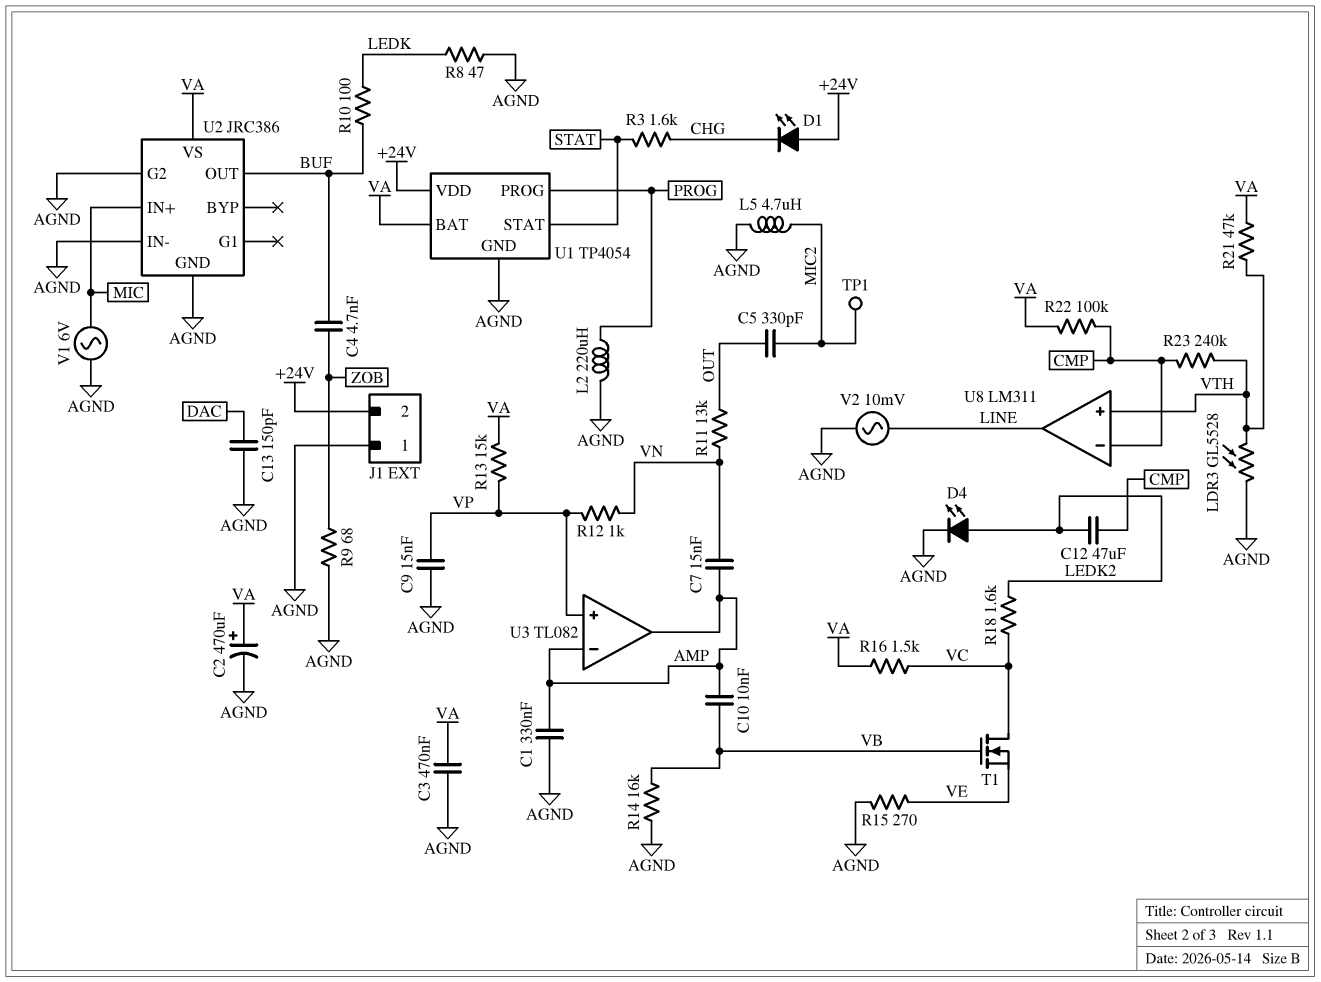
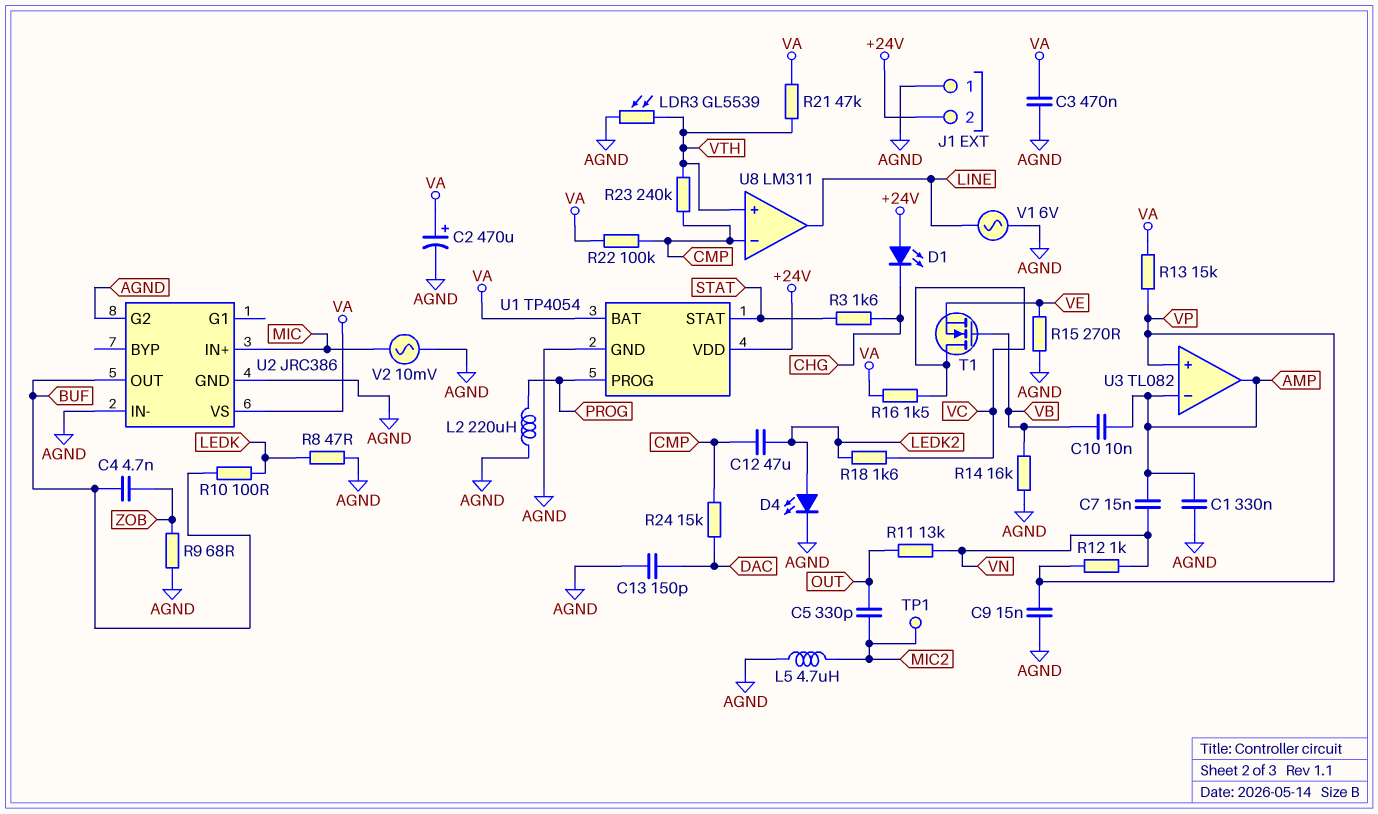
LDR3: GL5528 (AGND, VTH) -> GL5539 (AGND, VTH)
R24: none -> 15k (CMP, DAC)
V1: AC 6V (AGND, MIC) -> AC 6V (AGND, LINE)
V2: AC 10mV (AGND, LINE) -> AC 10mV (AGND, MIC)

